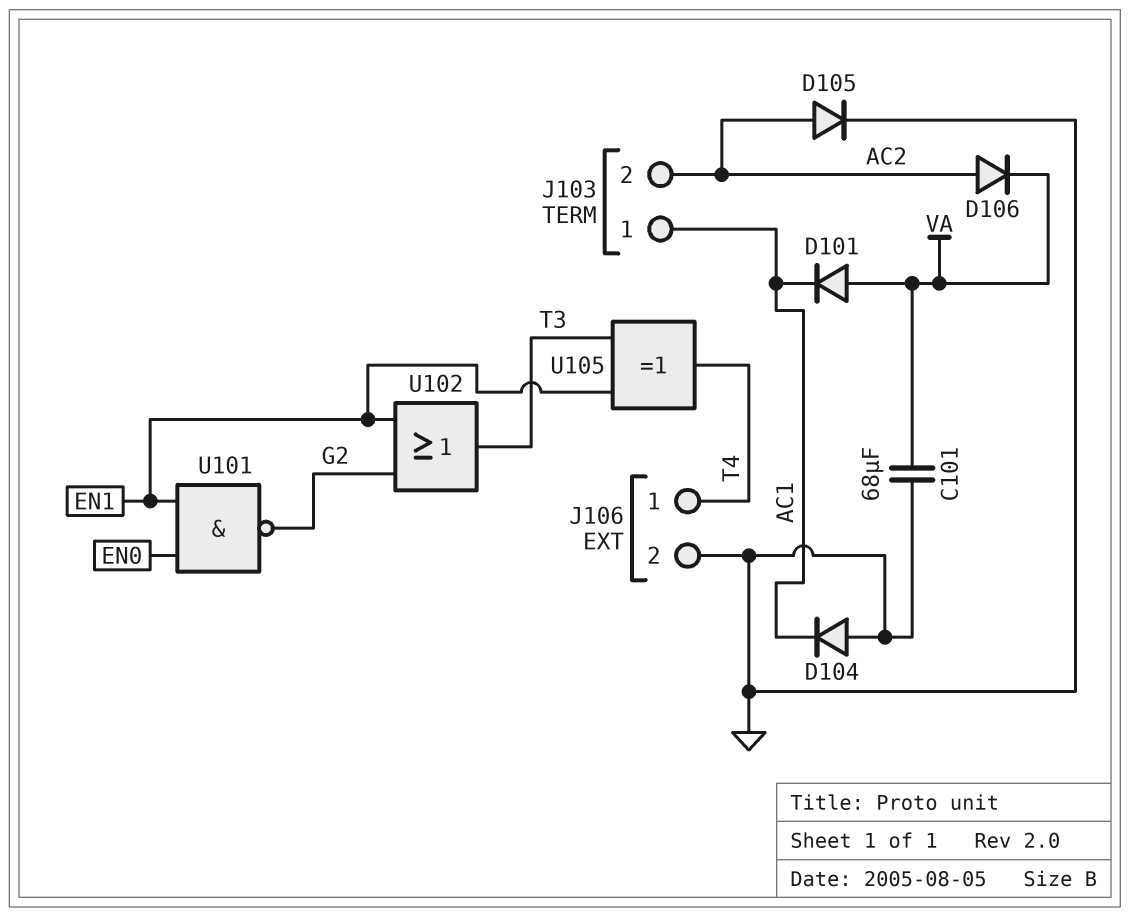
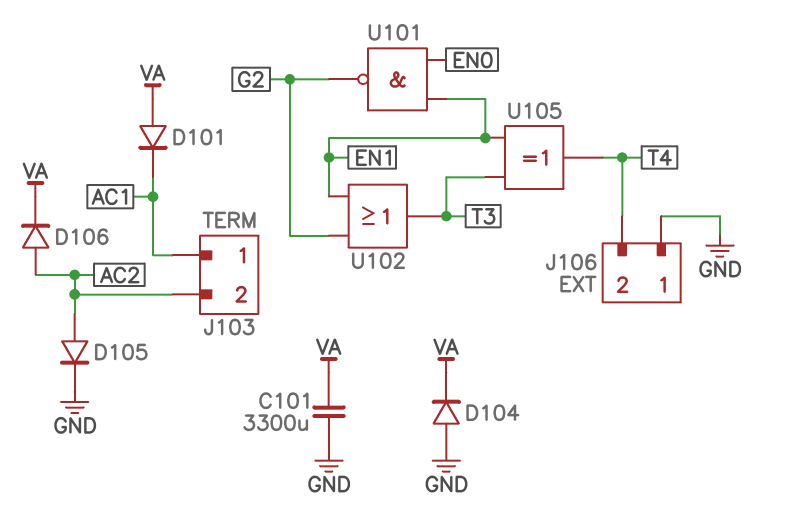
C101: 68uF (GND, VA) -> 3300uF (GND, VA)
D104: diode (A GND, K AC1) -> diode (A GND, K VA)
J106 pin 1: T4 -> GND
J106 pin 2: GND -> T4

